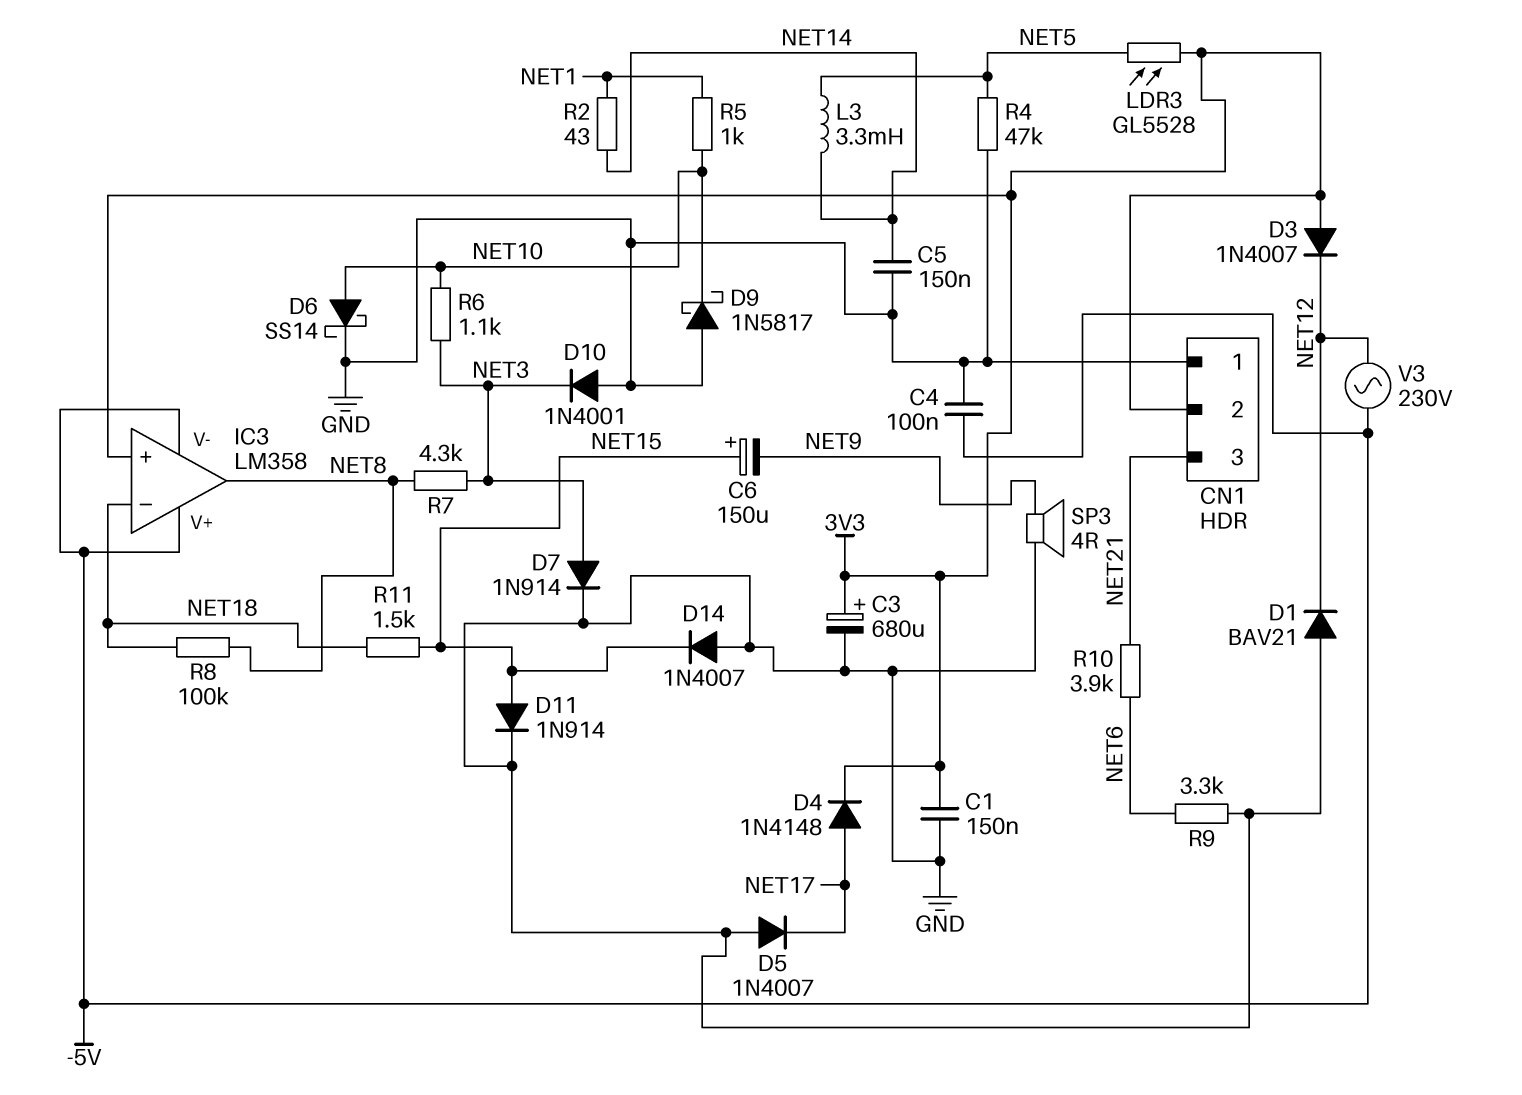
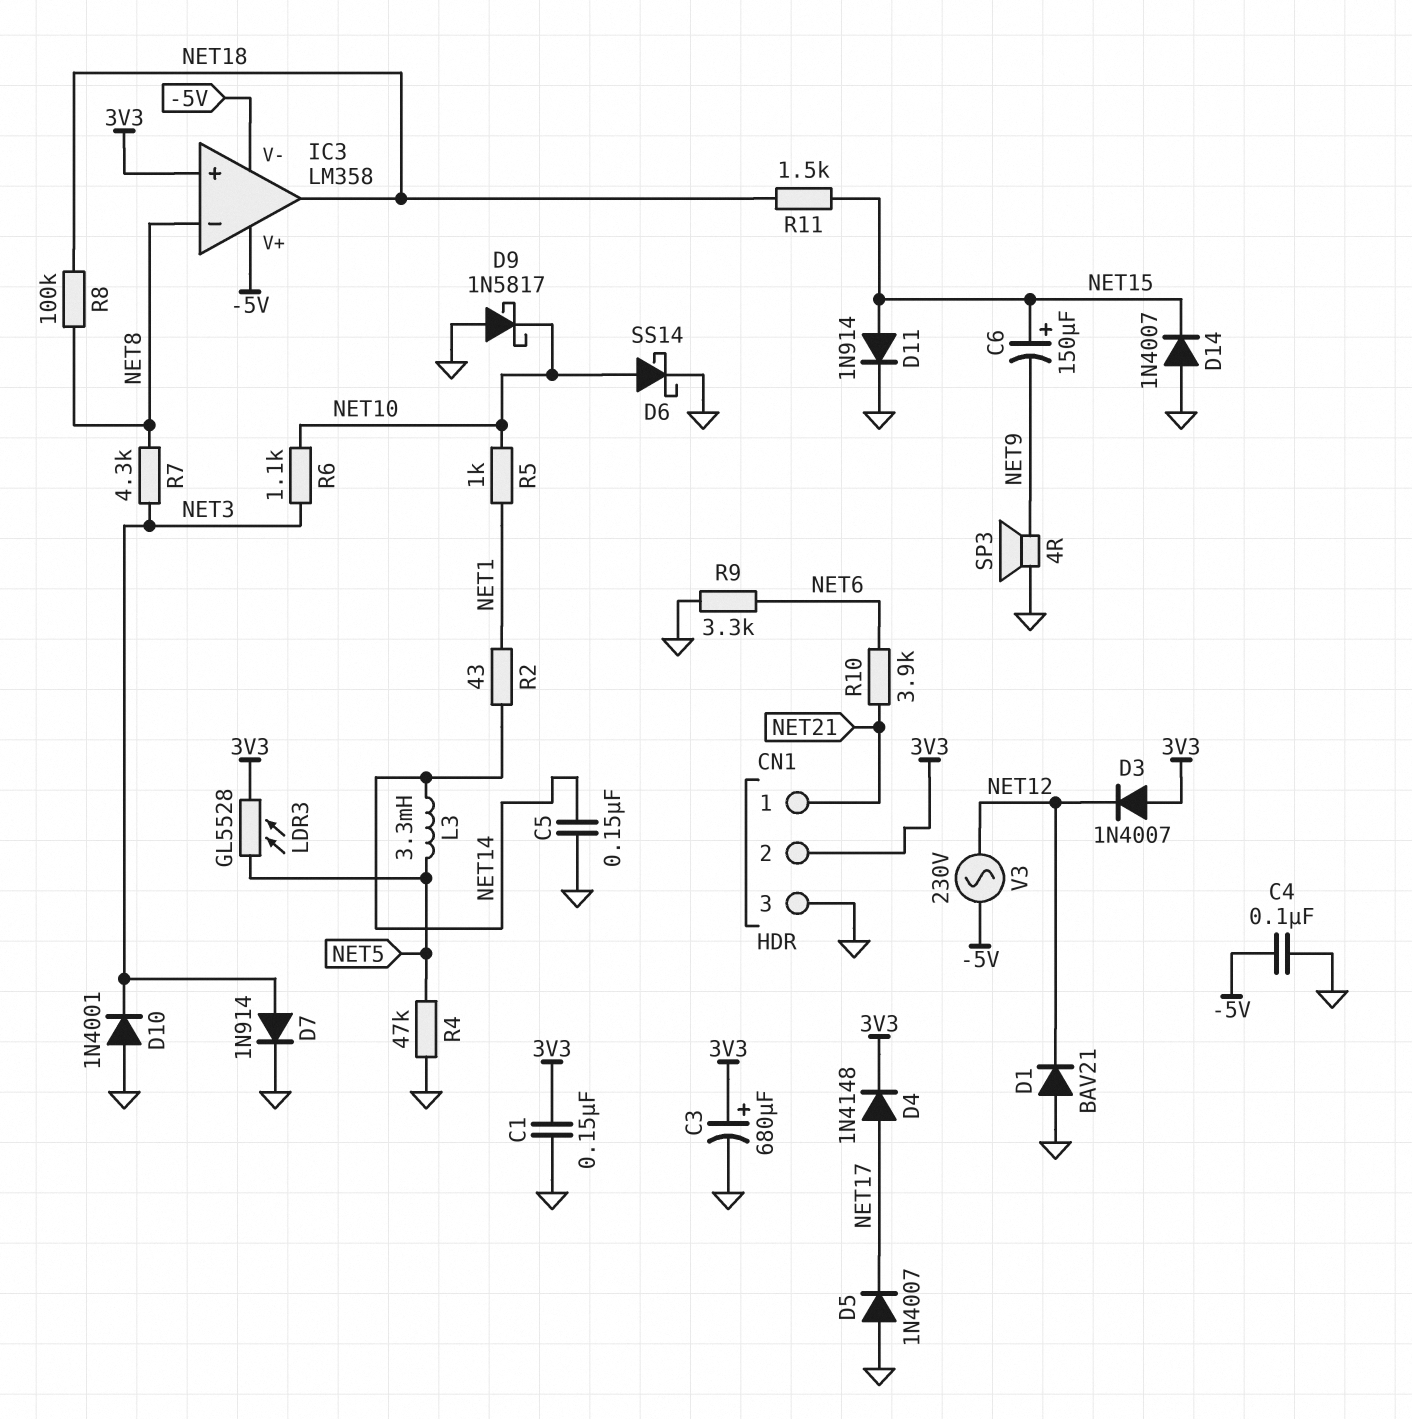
CN1 pin 1: GND -> NET21
CN1 pin 3: NET21 -> GND
IC3 pin in-: NET18 -> NET8
IC3 pin out: NET8 -> NET18

